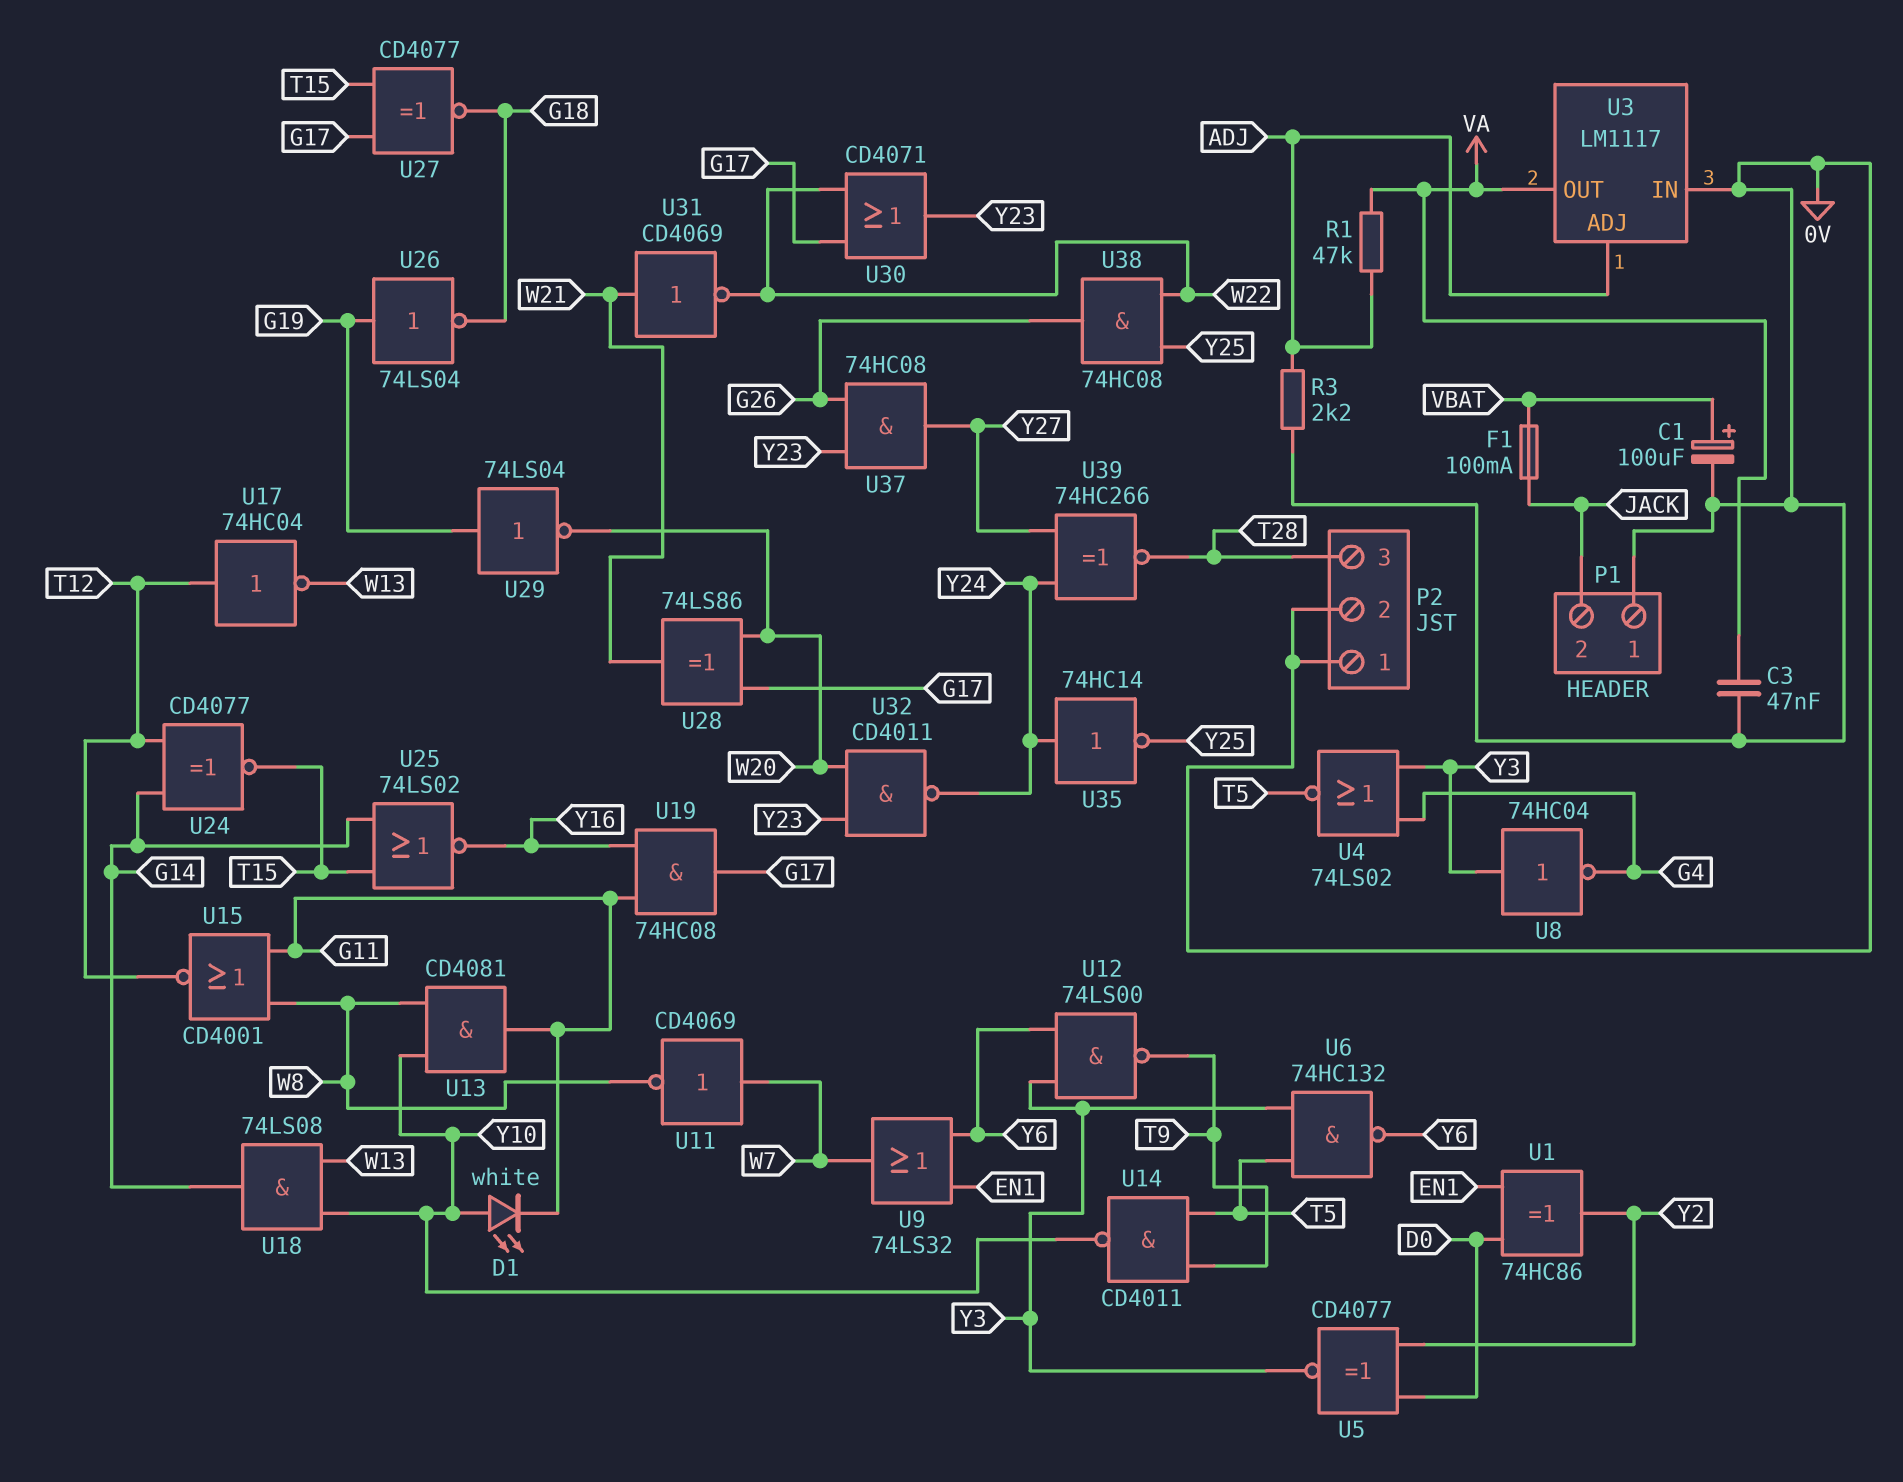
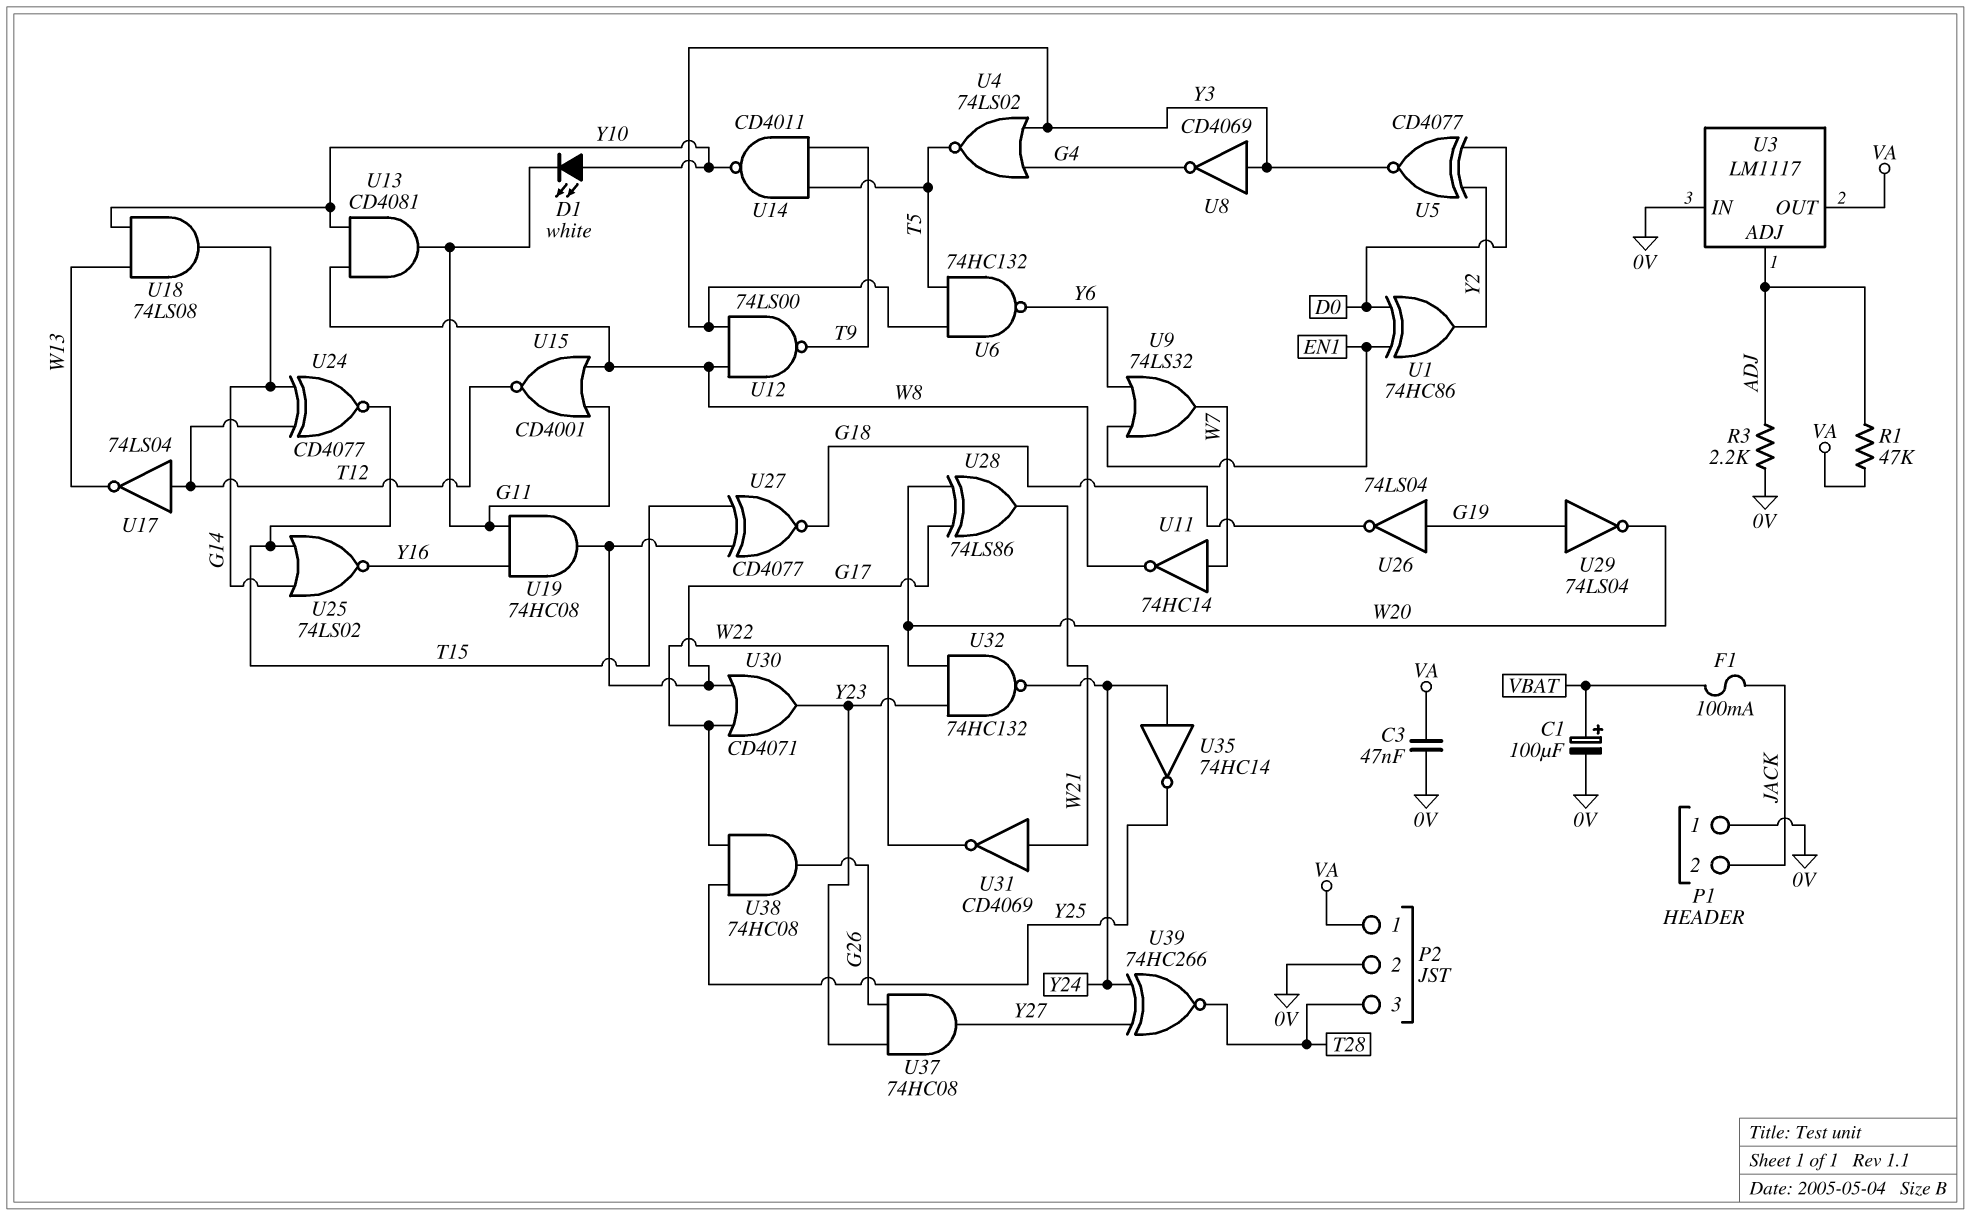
P2 pin 1: 0V -> VA
U8: NOT 74HC04 (in Y3, out G4) -> NOT CD4069 (in Y3, out G4)
U11: NOT CD4069 (in W7, out W8) -> NOT 74HC14 (in W7, out W8)
U12: NAND 74LS00 (in Y3, in Y6, out T9) -> NAND 74LS00 (in W8, in Y3, out T9)
U17: NOT 74HC04 (in T12, out W13) -> NOT 74LS04 (in T12, out W13)
U32: NAND CD4011 (in W20, in Y23, out Y24) -> NAND 74HC132 (in W20, in Y23, out Y24)

